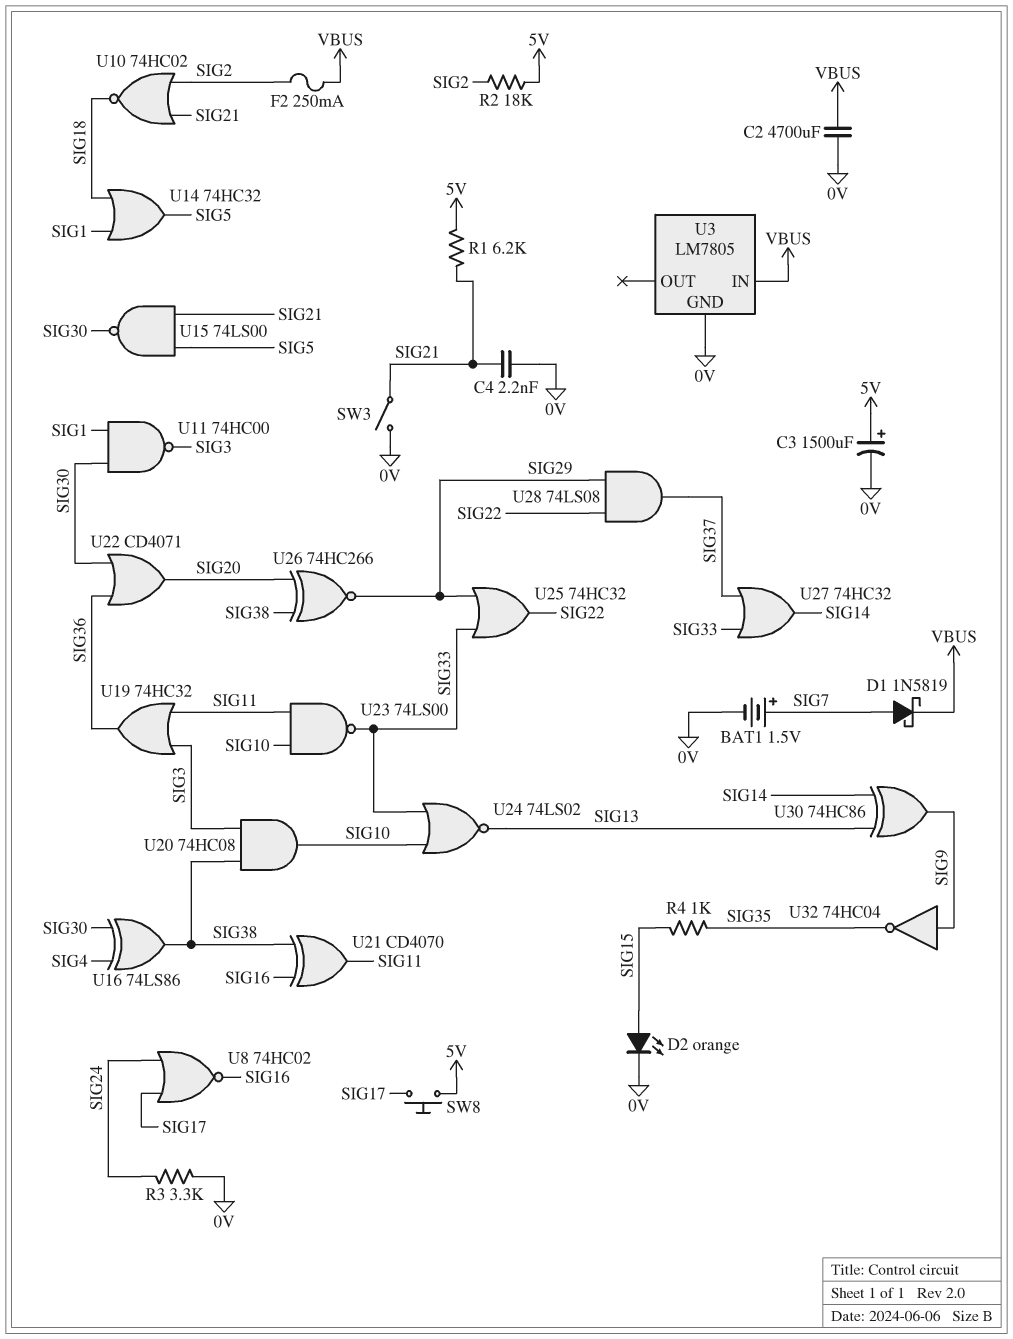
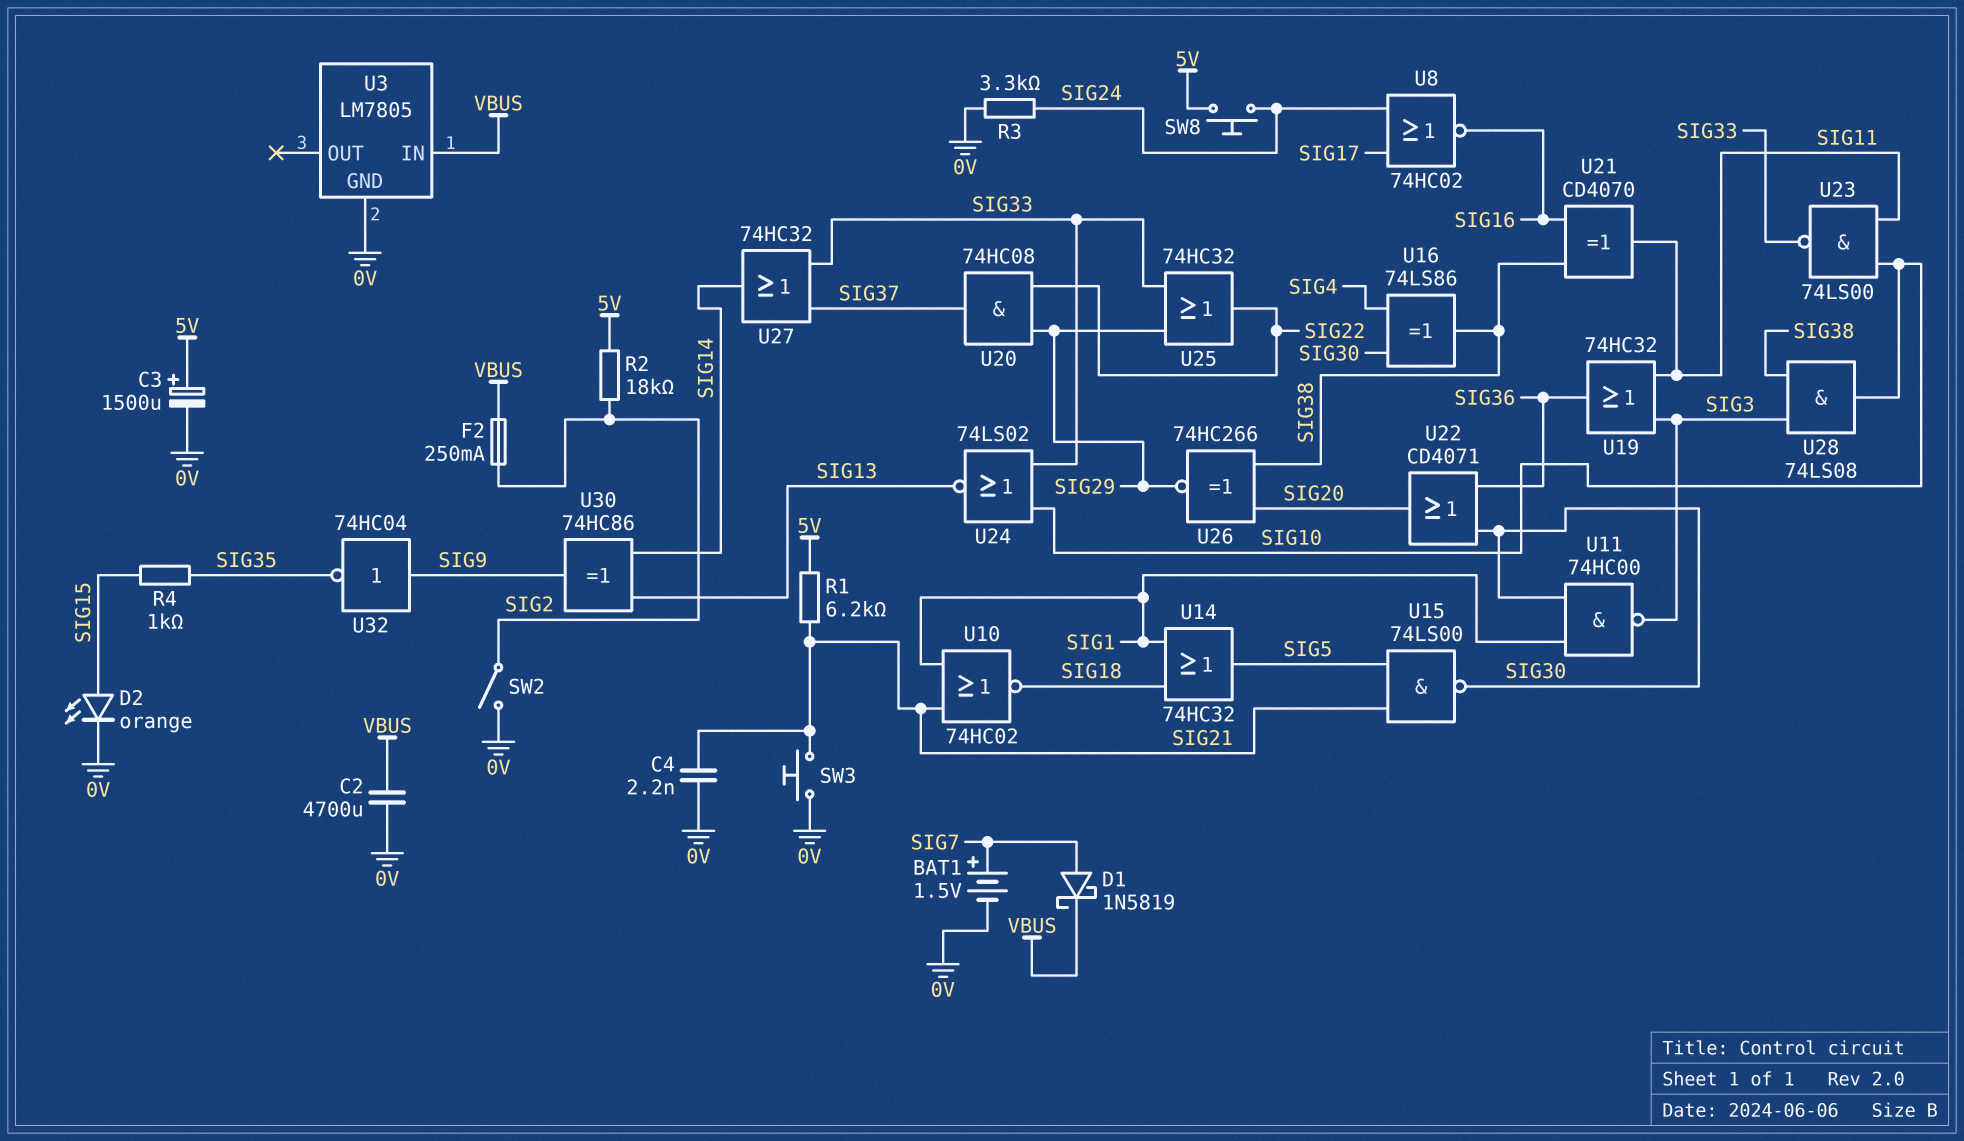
SW2: none -> switch (0V, SIG2)
SW3: switch (0V, SIG21) -> button (0V, SIG21)
SW8: button (5V, SIG17) -> button (5V, SIG24)
U10: NOR 74HC02 (in SIG2, in SIG21, out SIG18) -> NOR 74HC02 (in SIG1, in SIG21, out SIG18)
U20: AND 74HC08 (in SIG3, in SIG38, out SIG10) -> AND 74HC08 (in SIG22, in SIG29, out SIG37)
U28: AND 74LS08 (in SIG22, in SIG29, out SIG37) -> AND 74LS08 (in SIG3, in SIG38, out SIG10)

